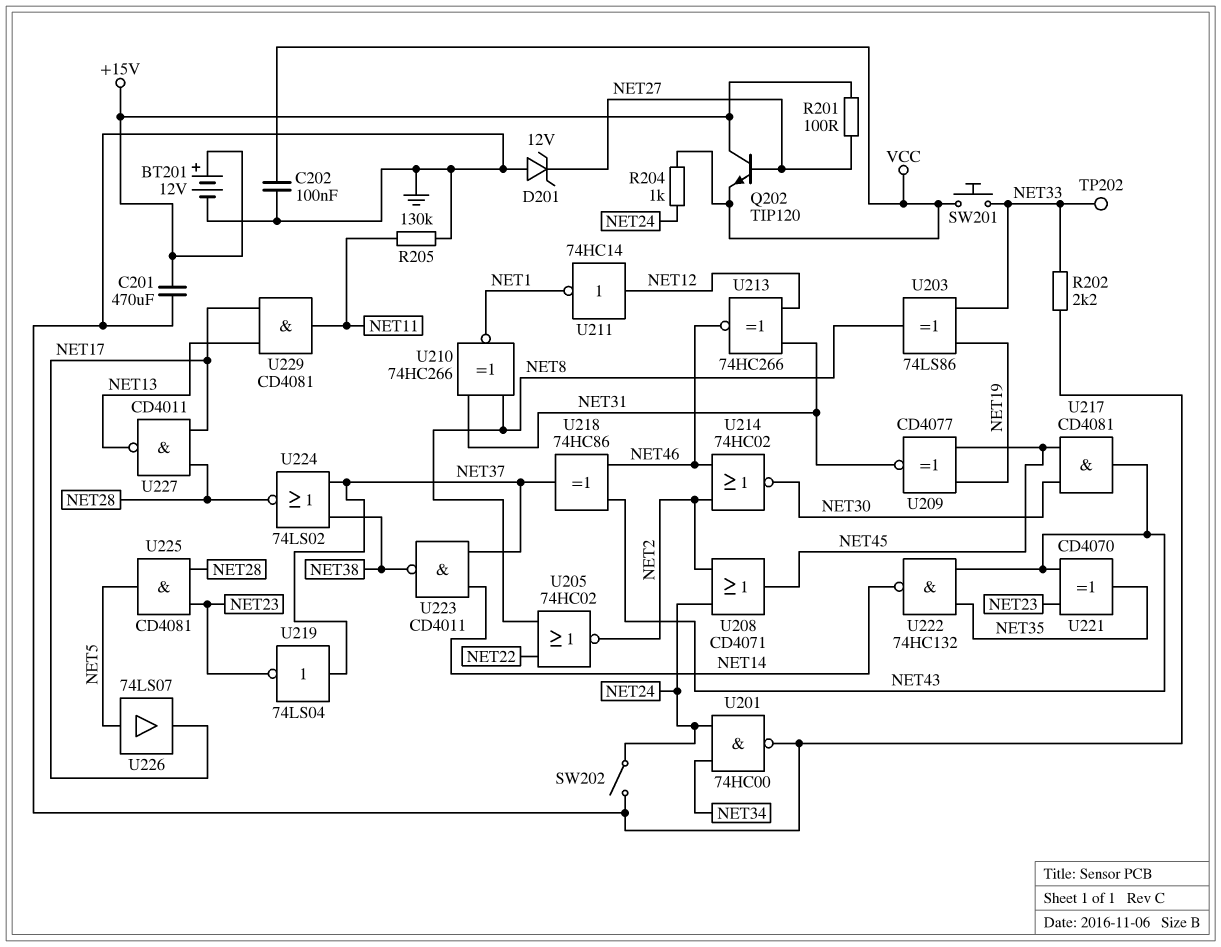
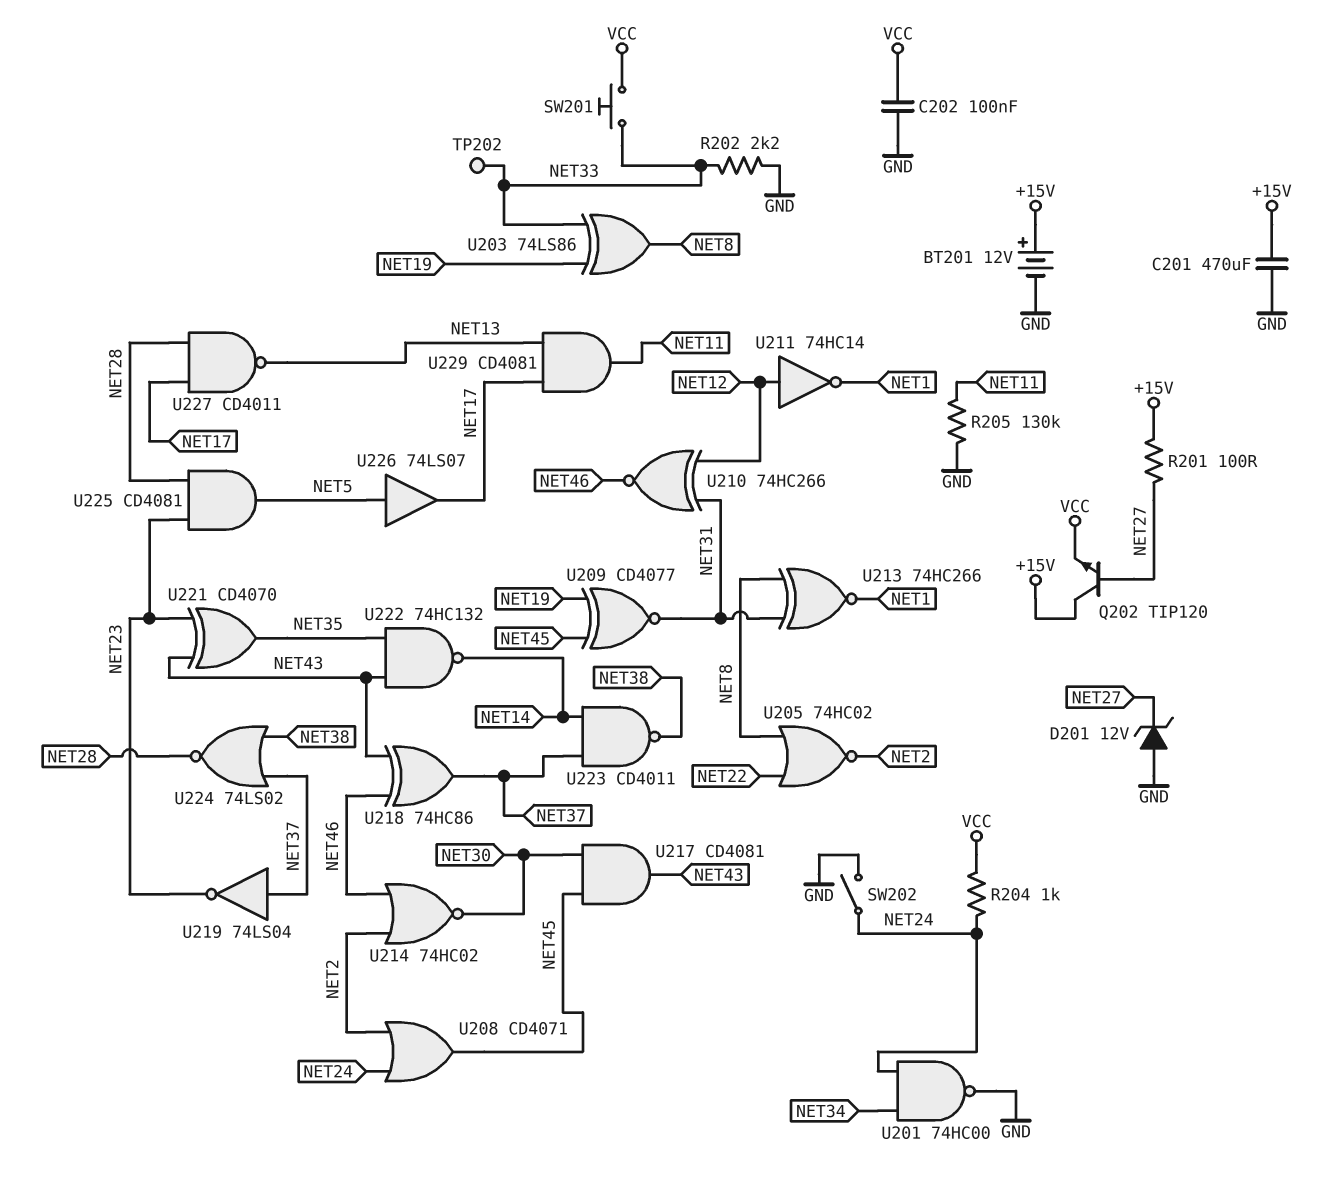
U210: XNOR 74HC266 (in NET8, in NET31, out NET1) -> XNOR 74HC266 (in NET12, in NET31, out NET46)
U213: XNOR 74HC266 (in NET12, in NET31, out NET46) -> XNOR 74HC266 (in NET8, in NET31, out NET1)

